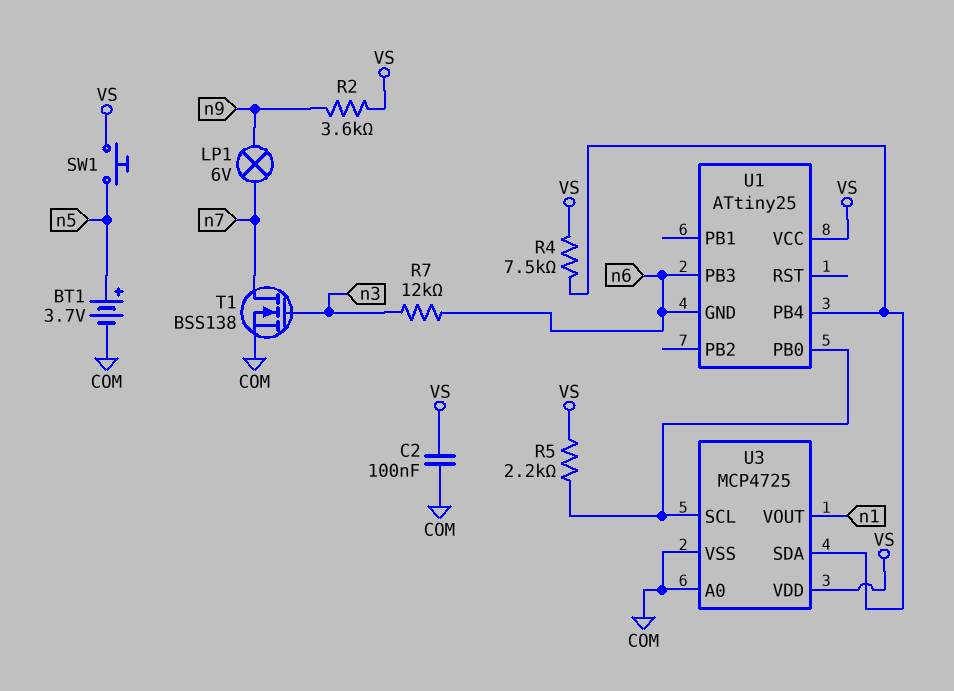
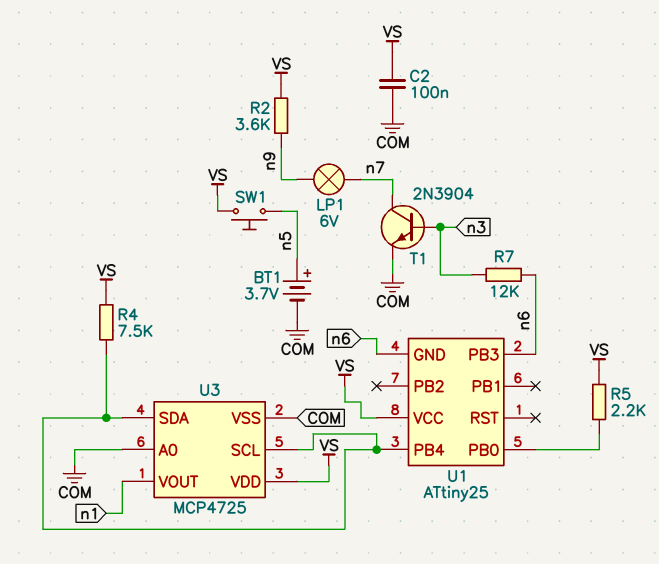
T1: NMOS BSS138 (G n3, D n7, S COM) -> NPN 2N3904 (B n3, C n7, E COM)
U3 pin SCL: U1/PB0 -> U1/PB4

